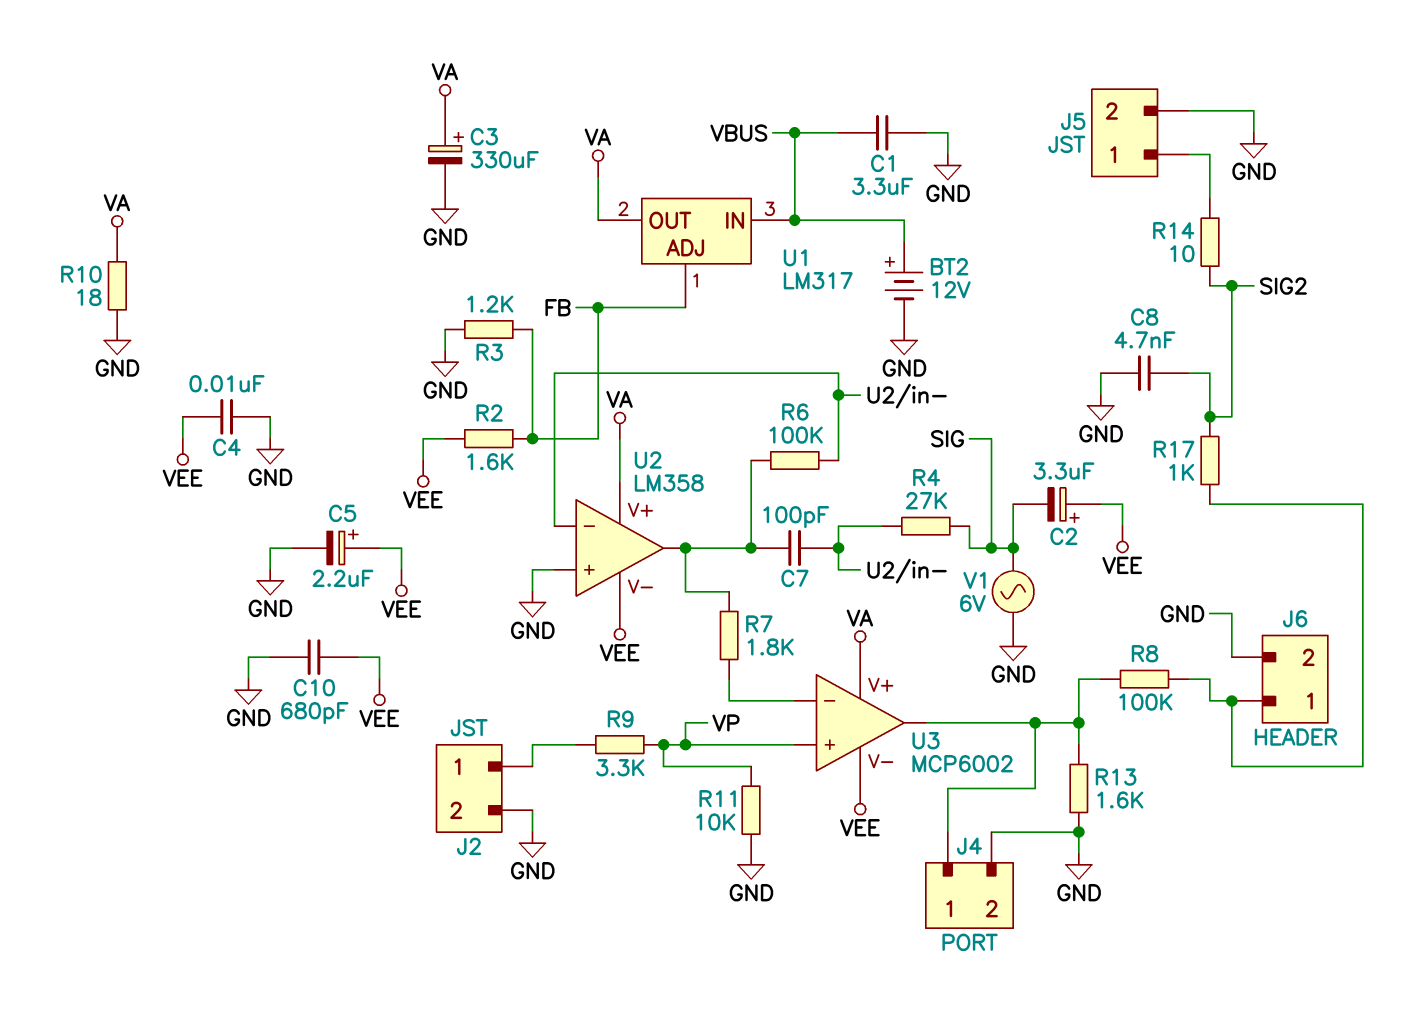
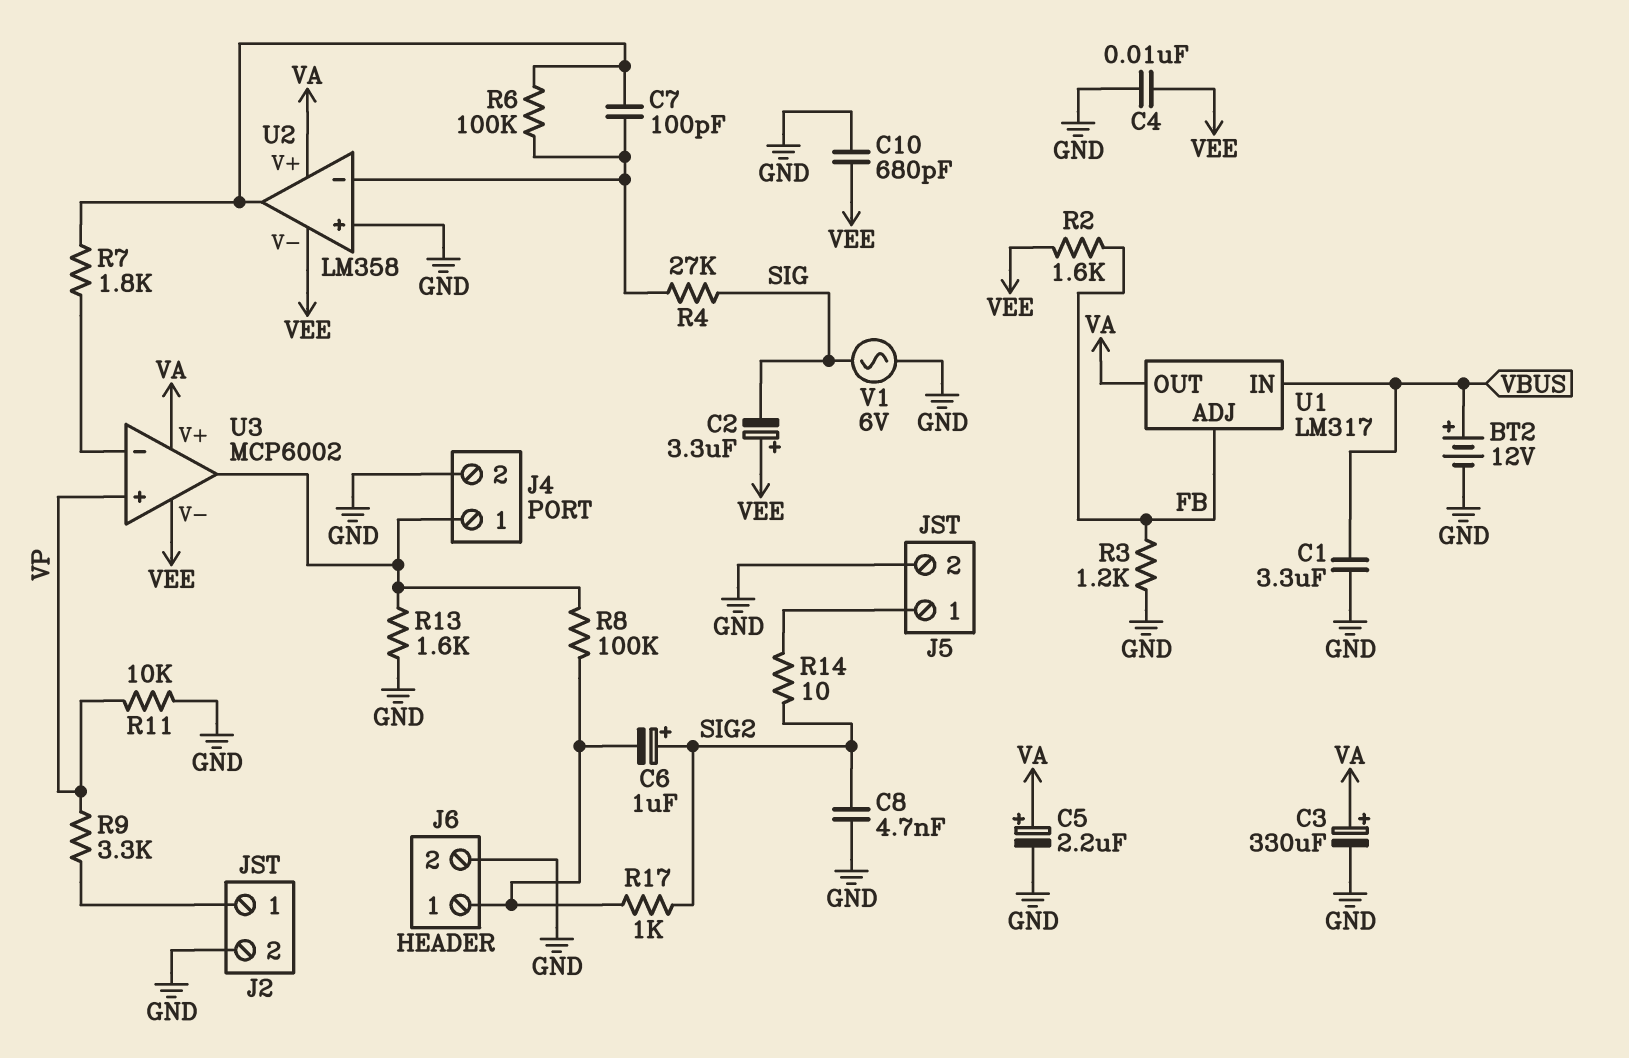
C5: 2.2uF (plus VEE, minus GND) -> 2.2uF (plus VA, minus GND)
C6: none -> 1uF (plus SIG2, minus J6/1)
R10: 18 (GND, VA) -> none

